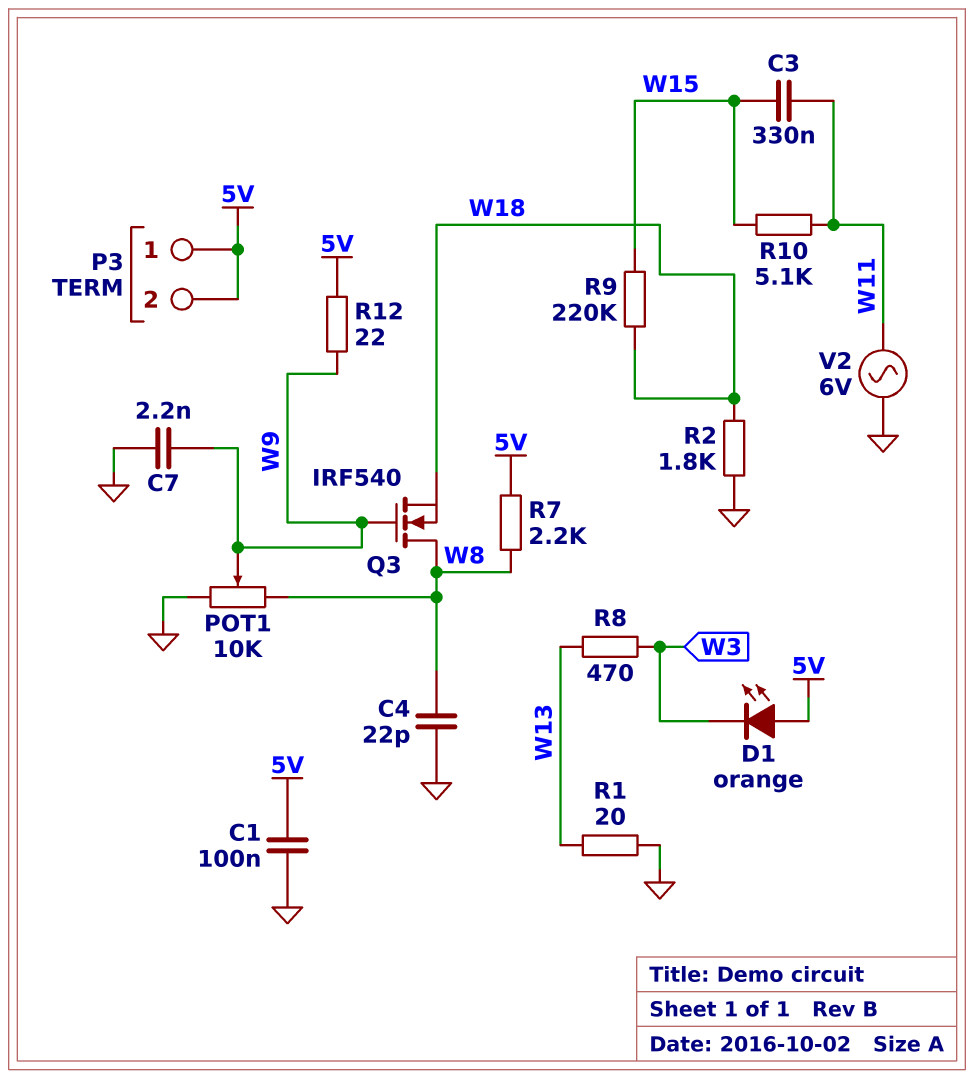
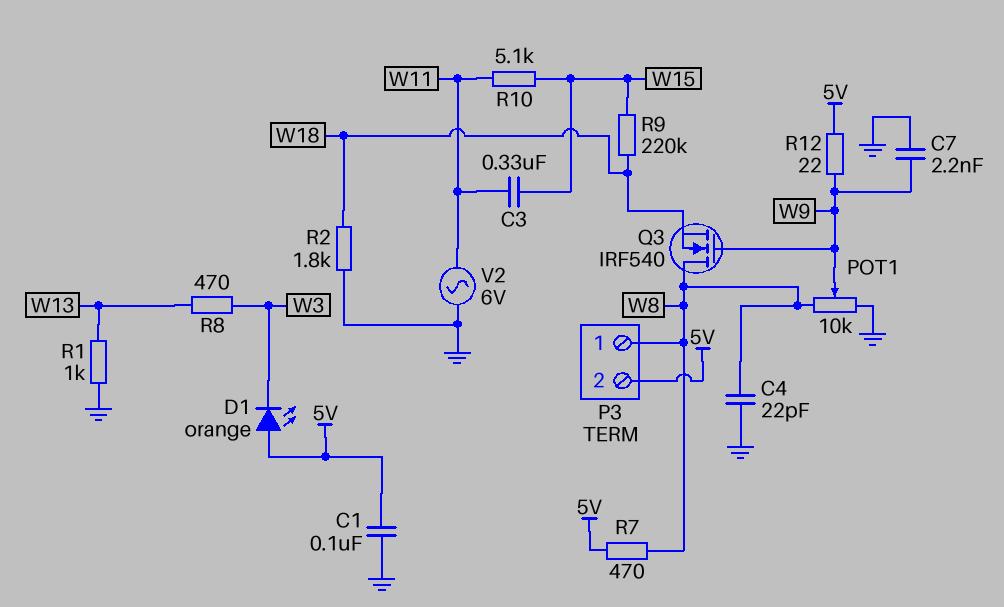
P3 pin 1: 5V -> W8
R1: 20 (GND, W13) -> 1k (GND, W13)
R7: 2.2k (5V, W8) -> 470 (5V, W8)

